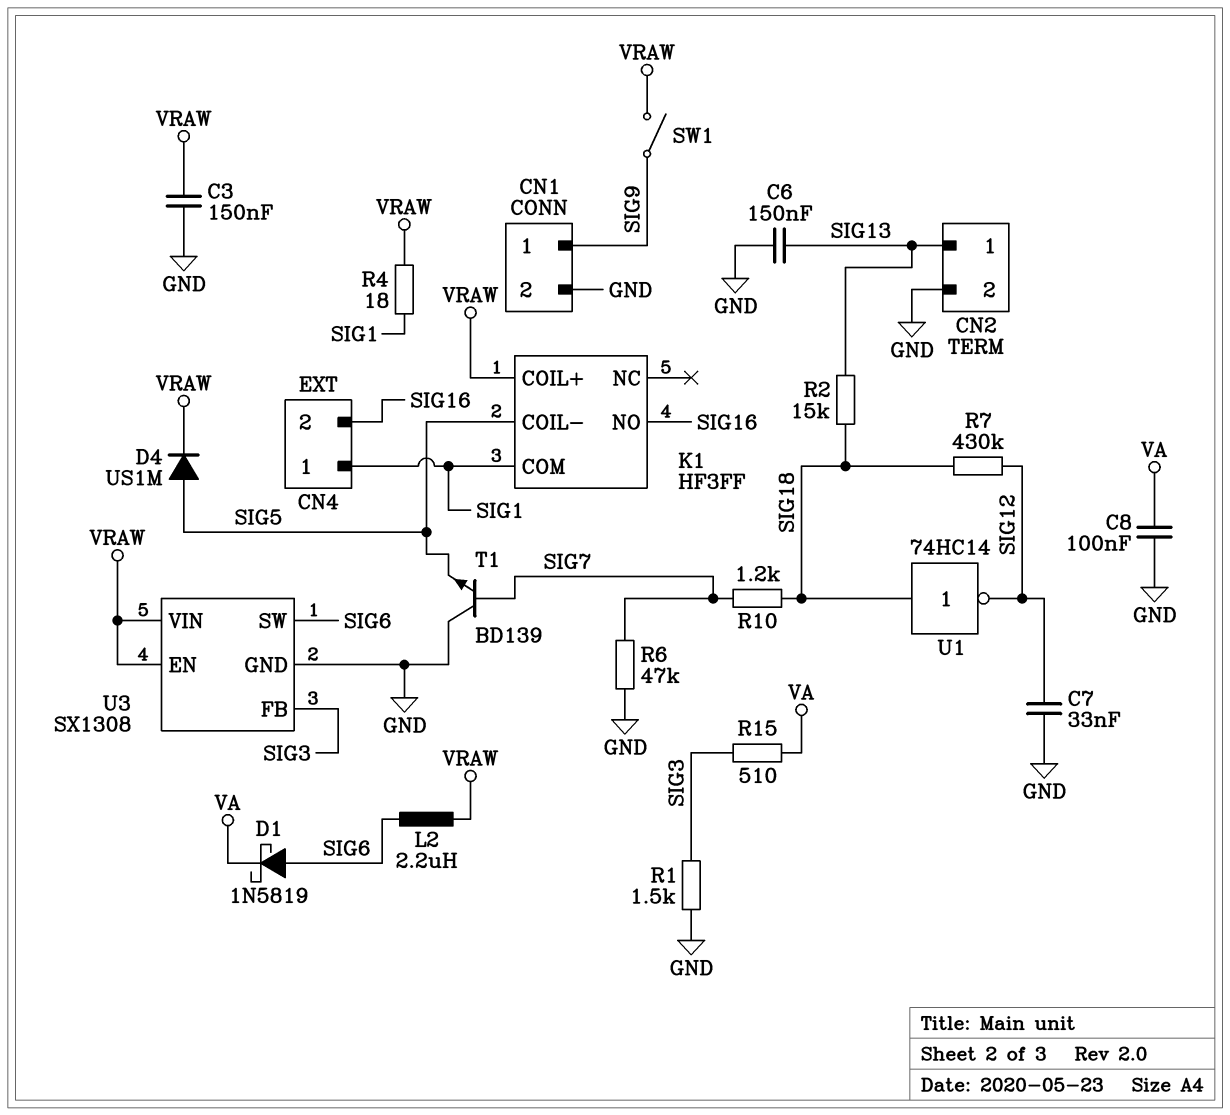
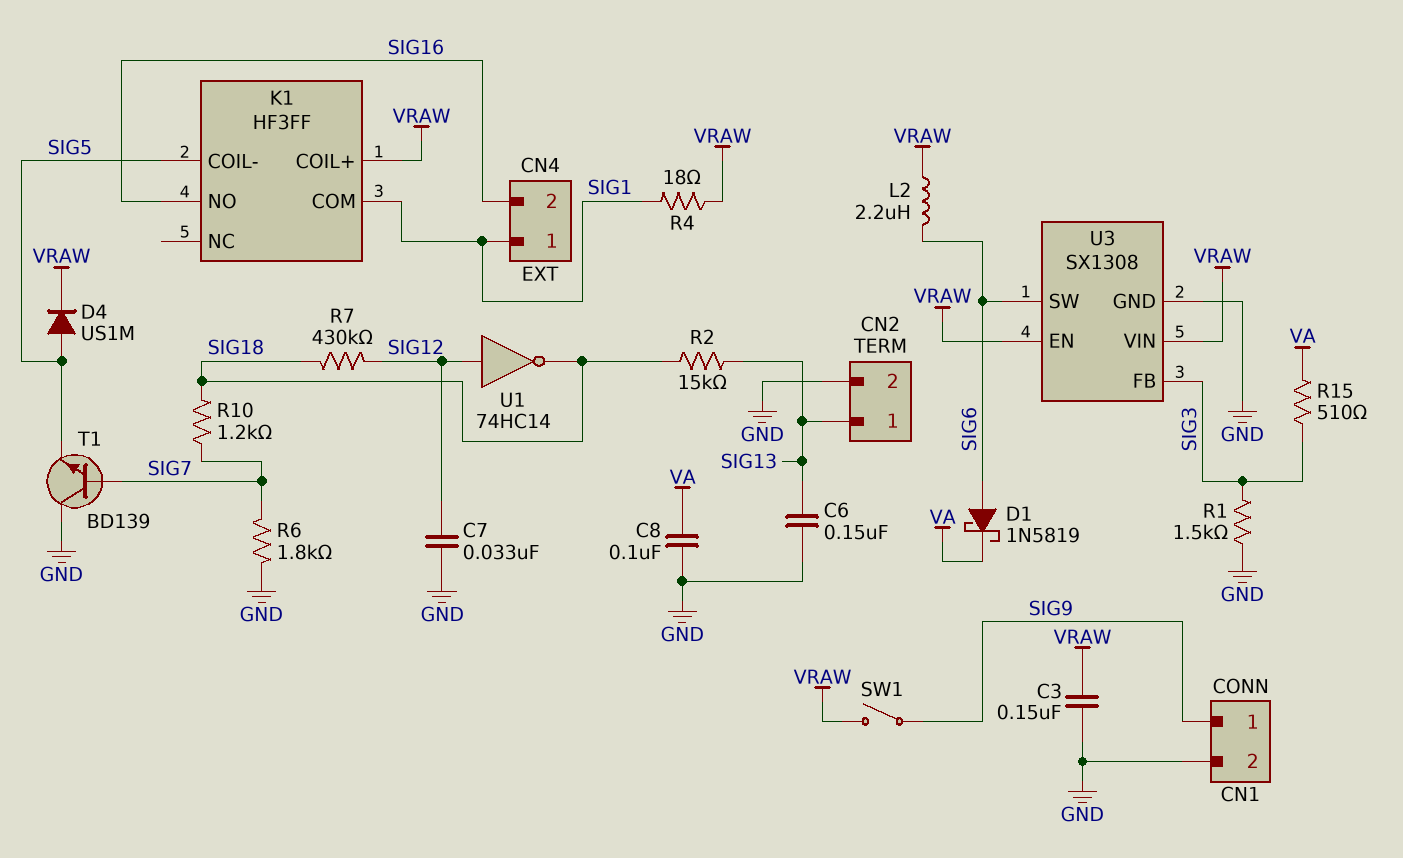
R6: 47k (GND, SIG7) -> 1.8k (GND, SIG7)
U1: NOT 74HC14 (in SIG18, out SIG12) -> NOT 74HC14 (in SIG12, out SIG18)

